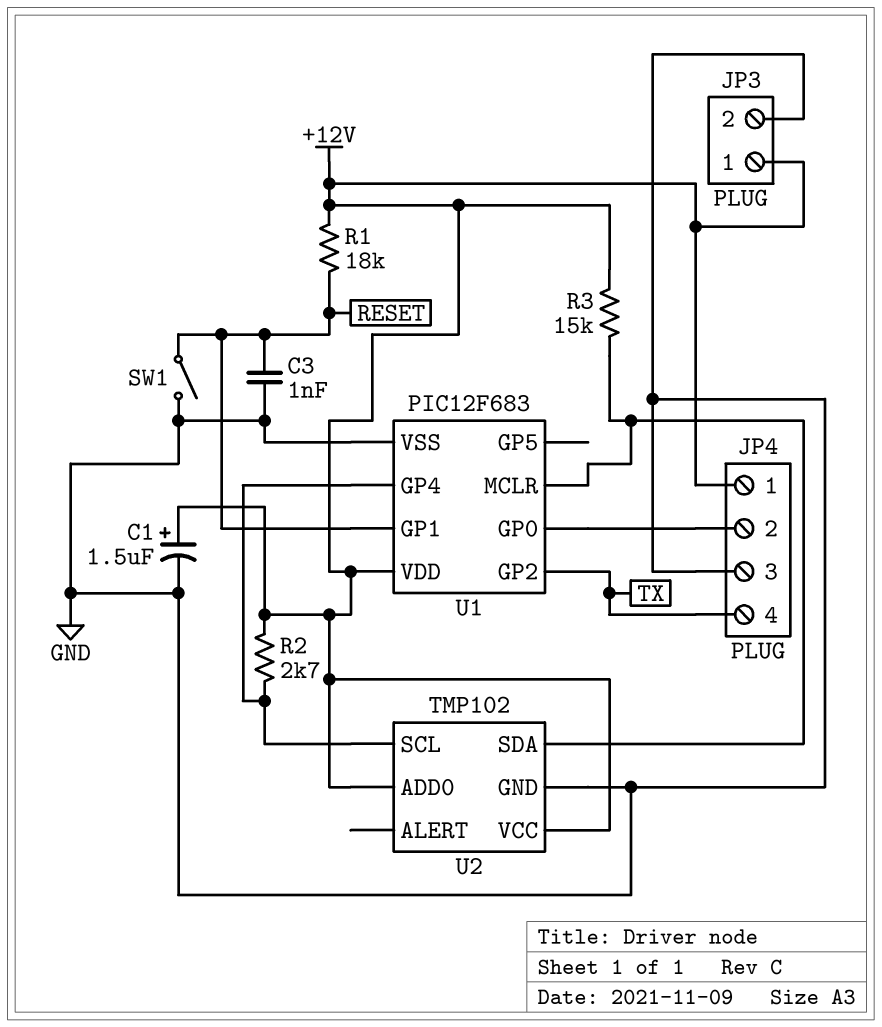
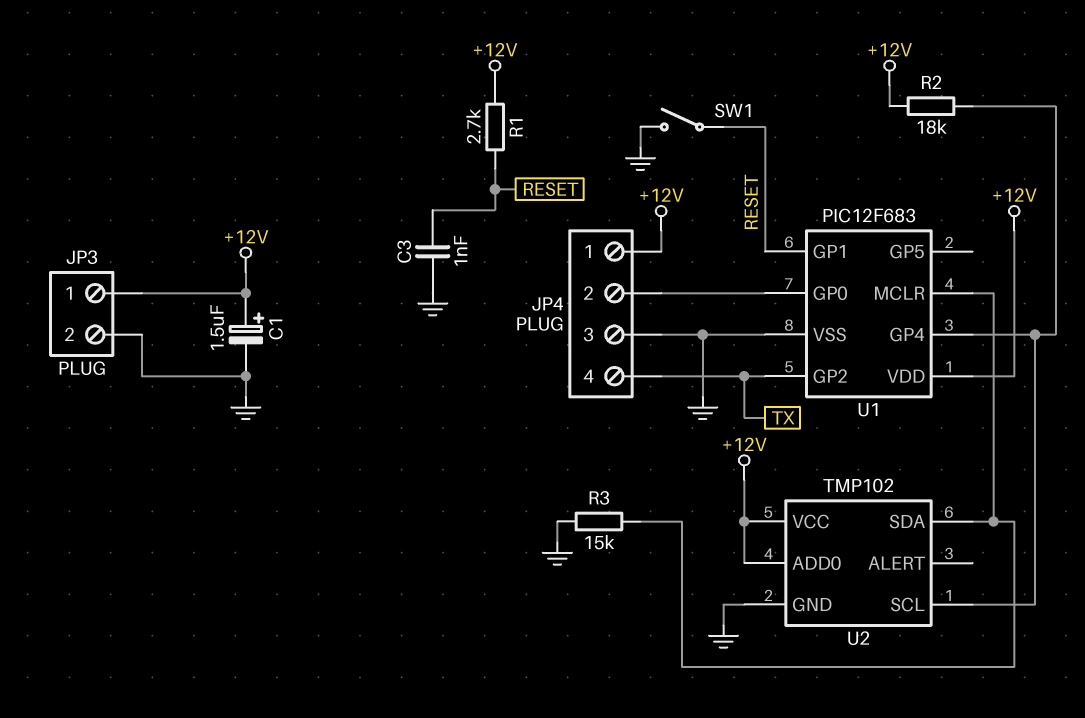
R1: 18k (+12V, RESET) -> 2.7k (+12V, RESET)
R2: 2.7k (+12V, U1/GP4) -> 18k (+12V, U1/GP4)
R3: 15k (+12V, U1/MCLR) -> 15k (GND, U1/MCLR)

